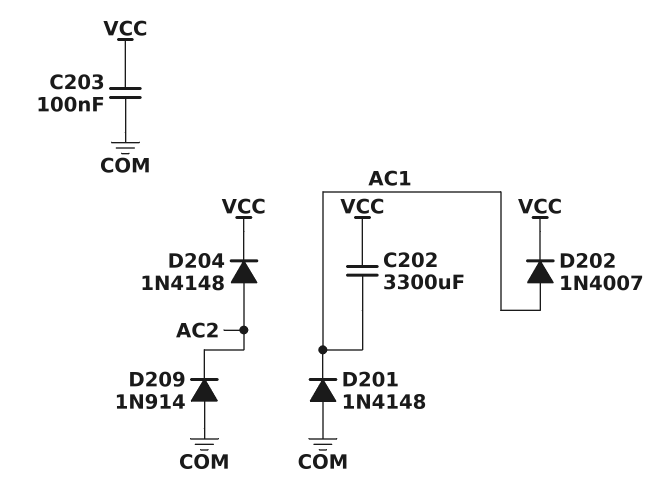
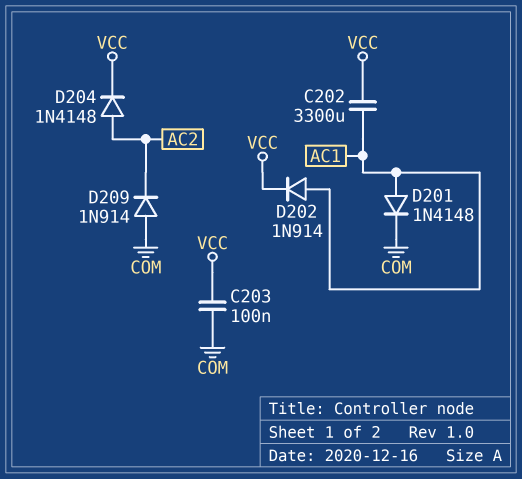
D201: diode 1N4148 (A COM, K AC1) -> diode 1N4148 (A AC1, K COM)
D202: diode 1N4007 (A AC1, K VCC) -> diode 1N914 (A AC1, K VCC)

